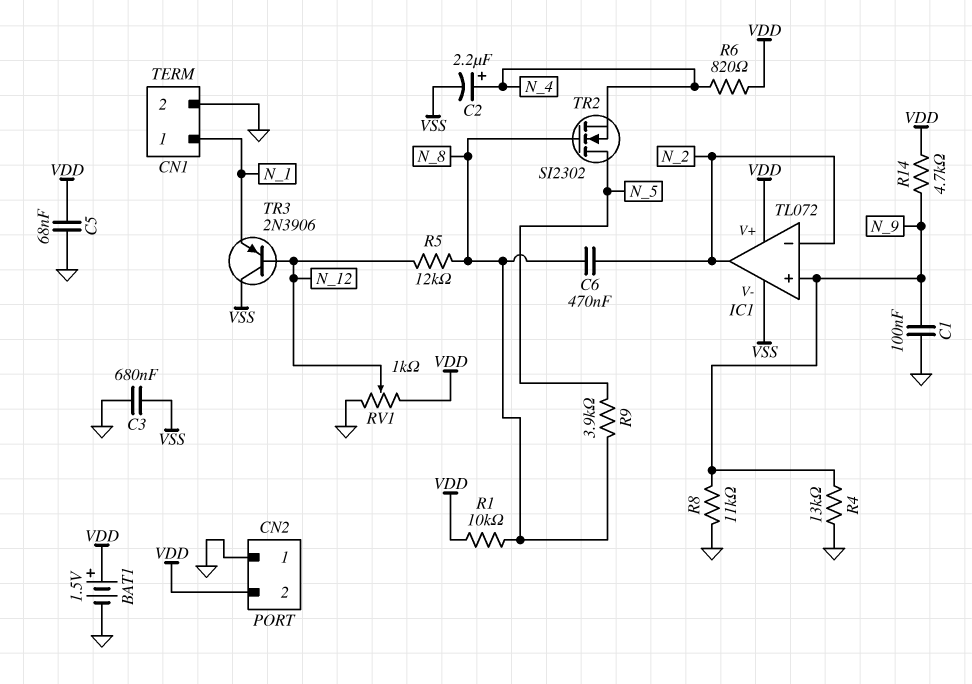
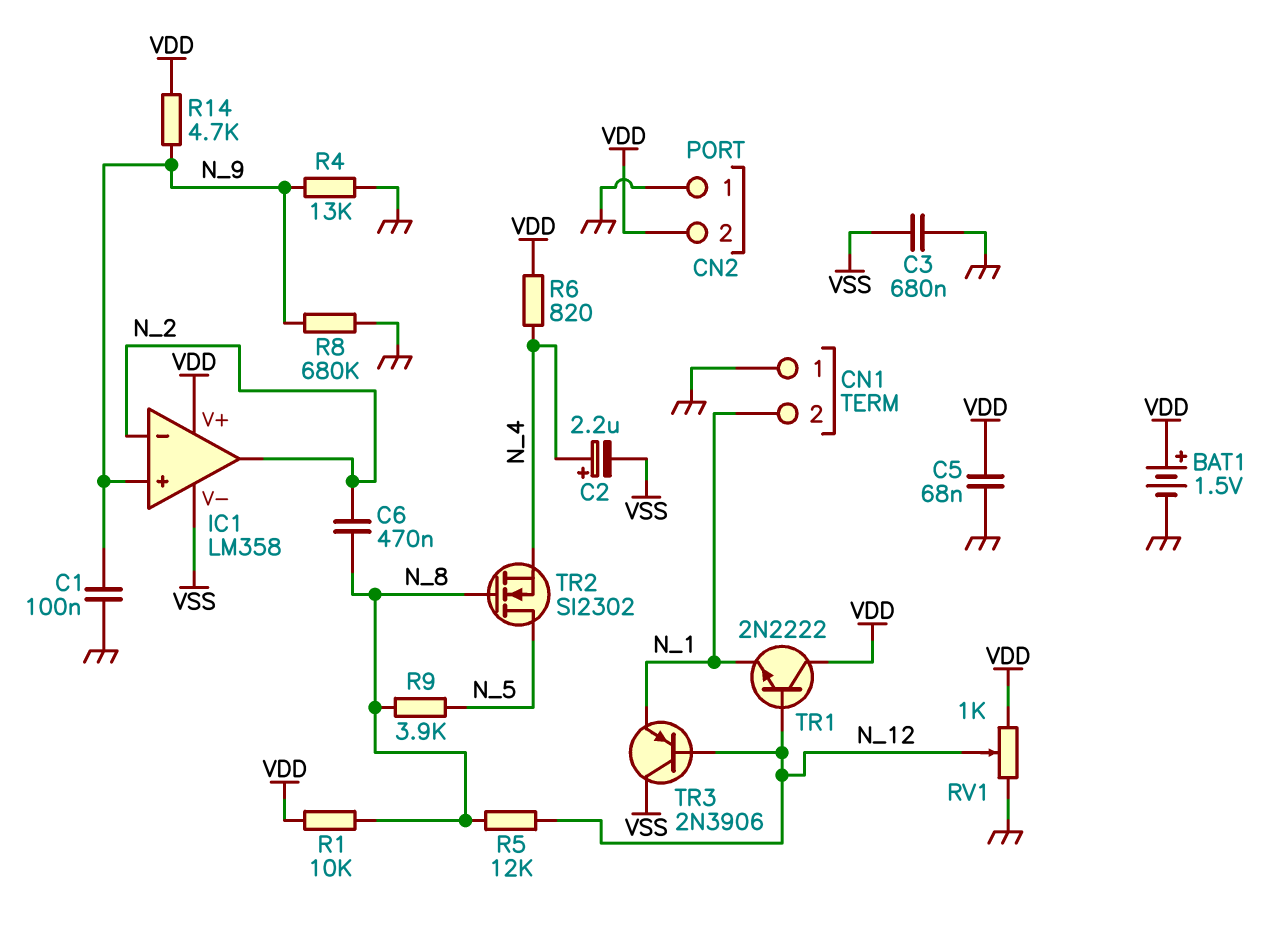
CN1 pin 1: N_1 -> GND
CN1 pin 2: GND -> N_1
IC1: TL072 -> LM358
R8: 11k (GND, N_9) -> 680k (GND, N_9)
TR1: none -> NPN 2N2222 (B N_12, C VDD, E N_1)

